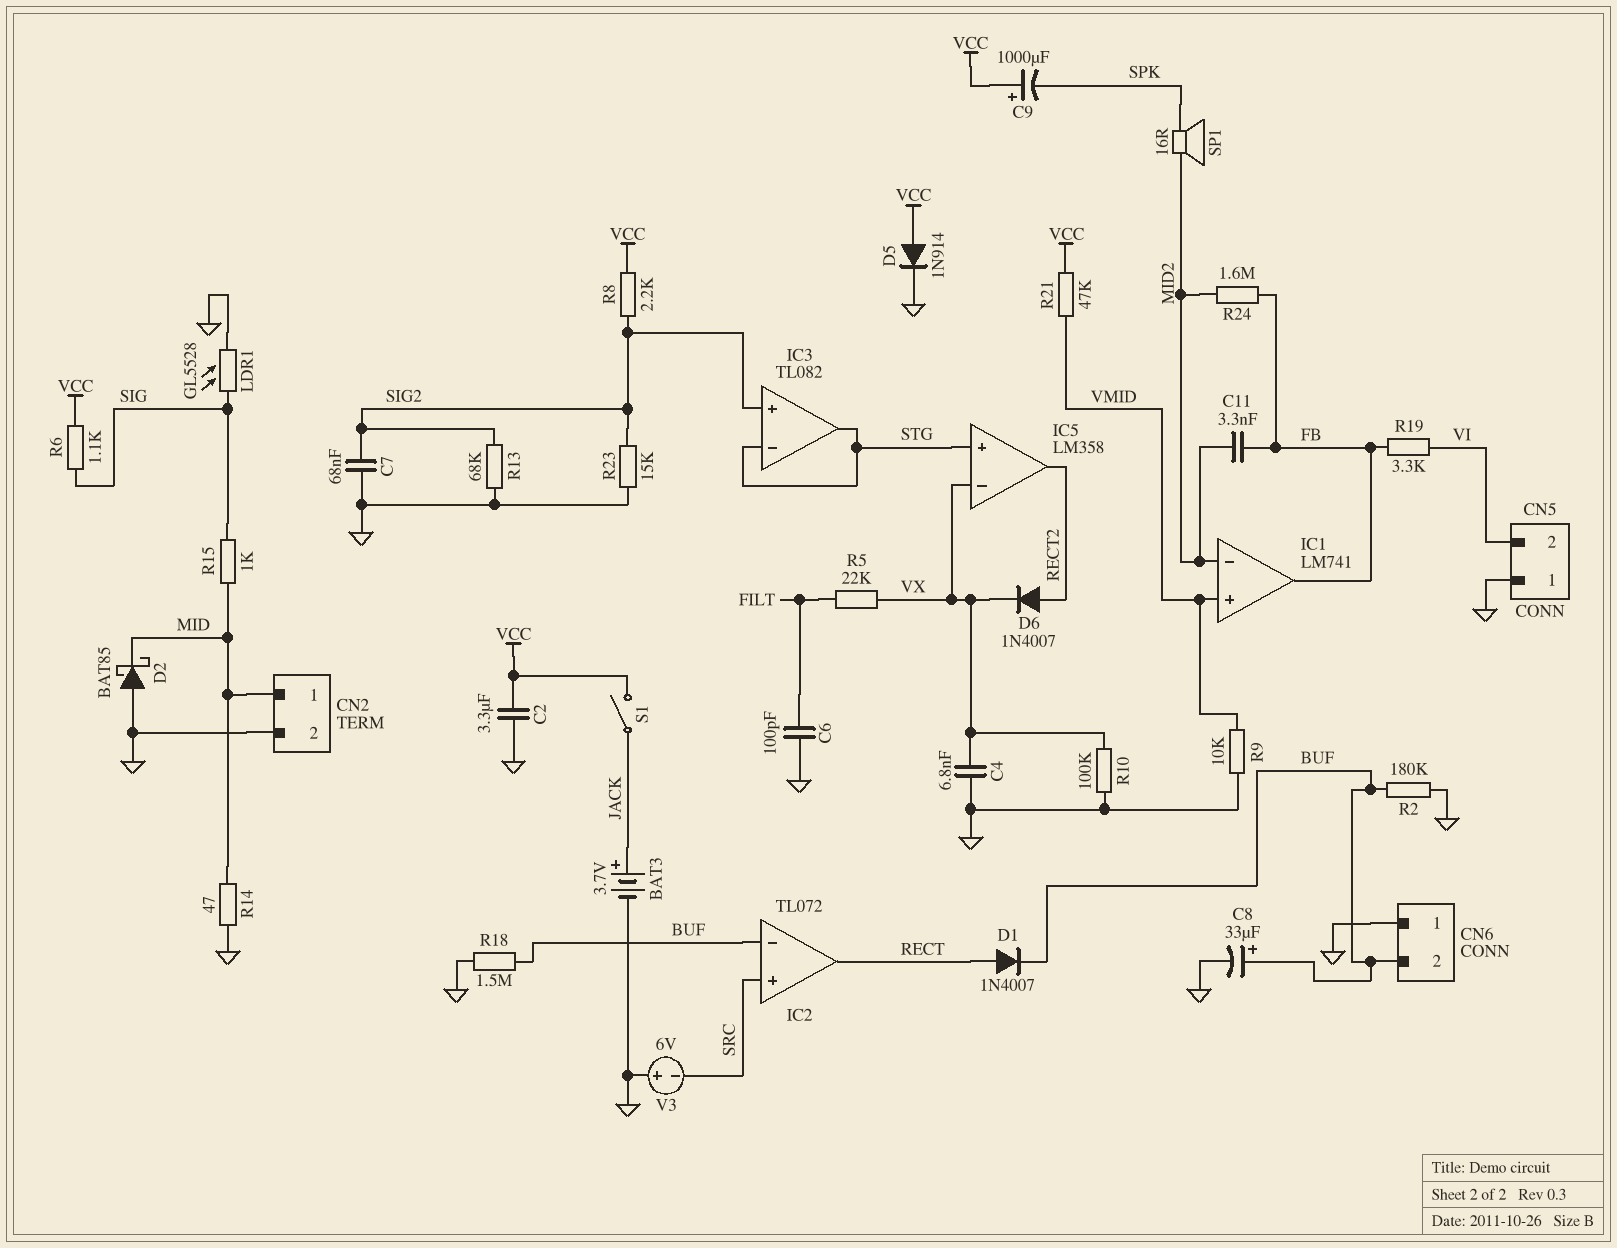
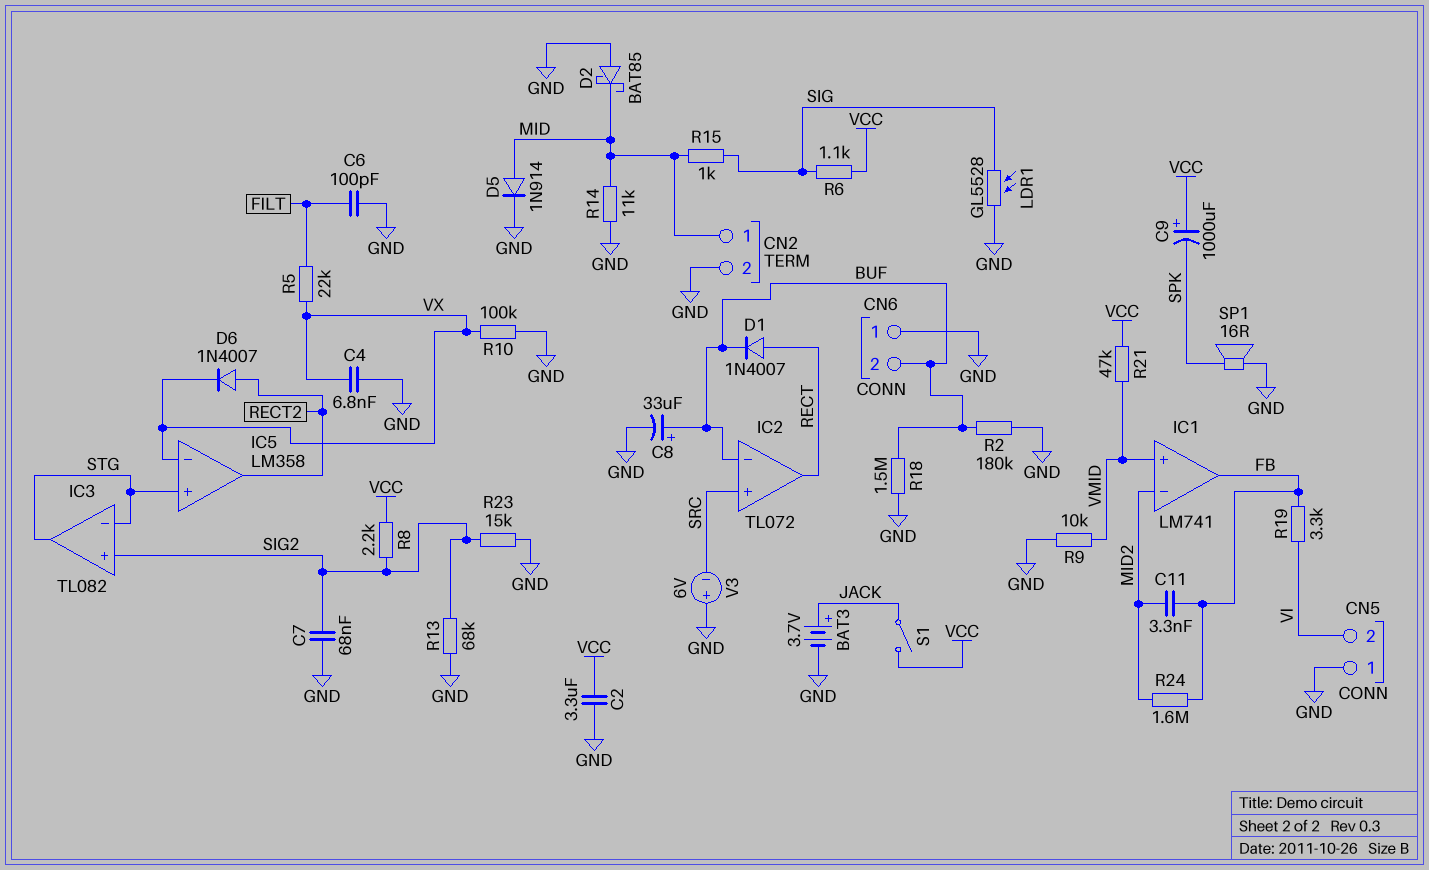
D5: diode 1N914 (A VCC, K GND) -> diode 1N914 (A MID, K GND)
R14: 47 (GND, MID) -> 11k (GND, MID)
SP1: speaker 16R (MID2, SPK) -> speaker 16R (GND, SPK)

